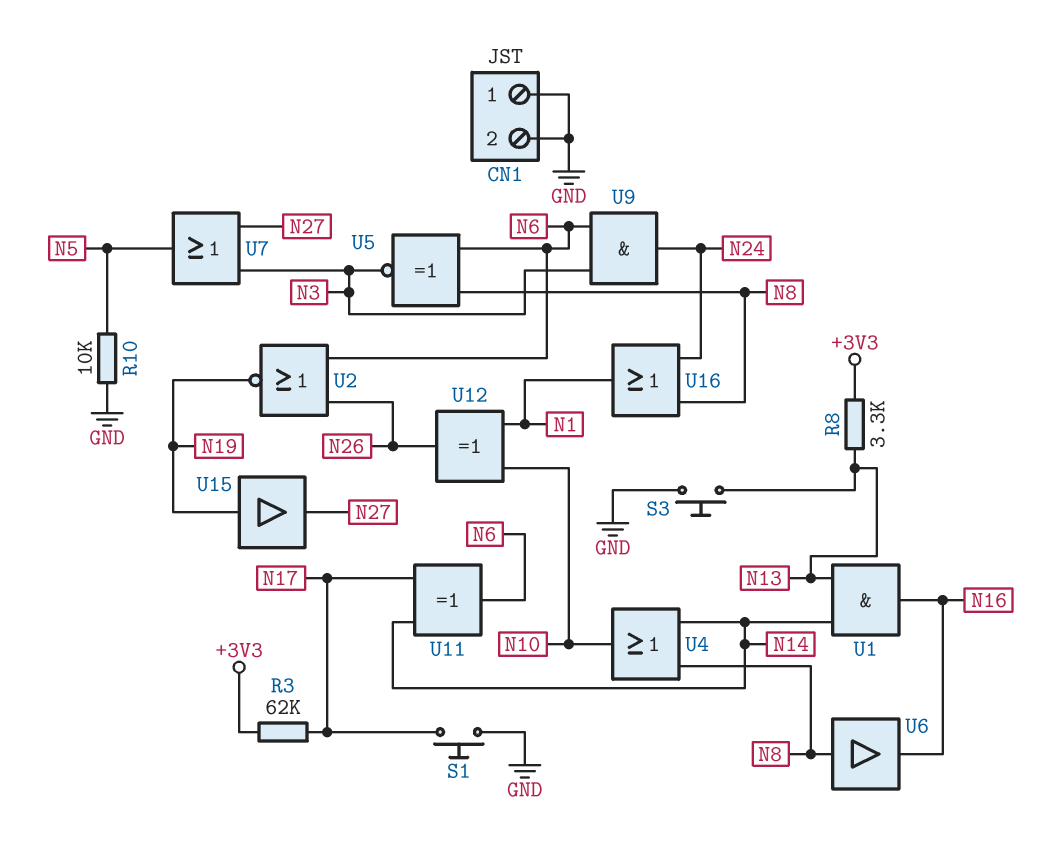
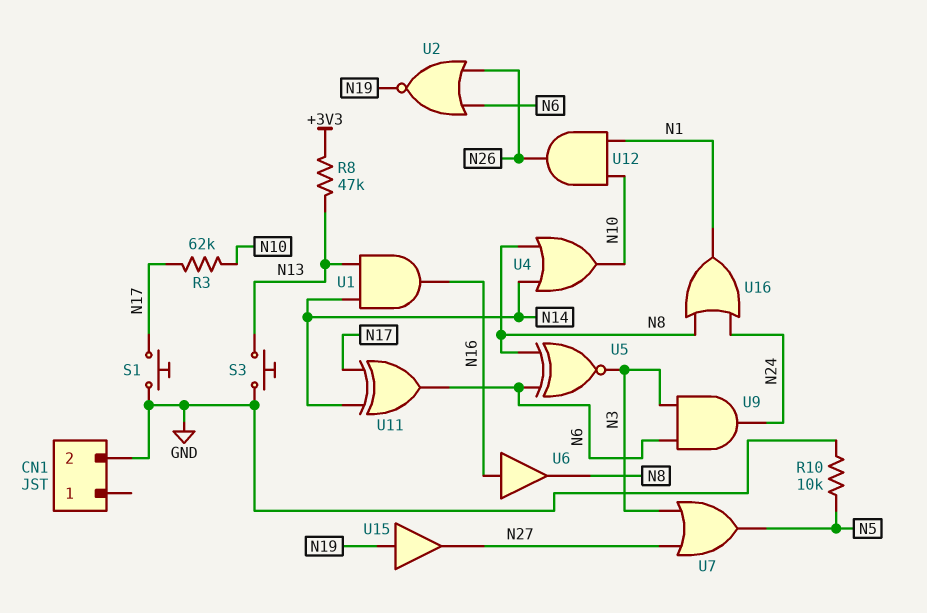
CN1 pin 1: GND -> none
R3: 62k (+3V3, N17) -> 62k (N10, N17)
R8: 3.3k (+3V3, N13) -> 47k (+3V3, N13)
U6: buffer (in N8, out N16) -> buffer (in N16, out N8)
U12: XOR (in N1, in N10, out N26) -> AND (in N1, in N10, out N26)

